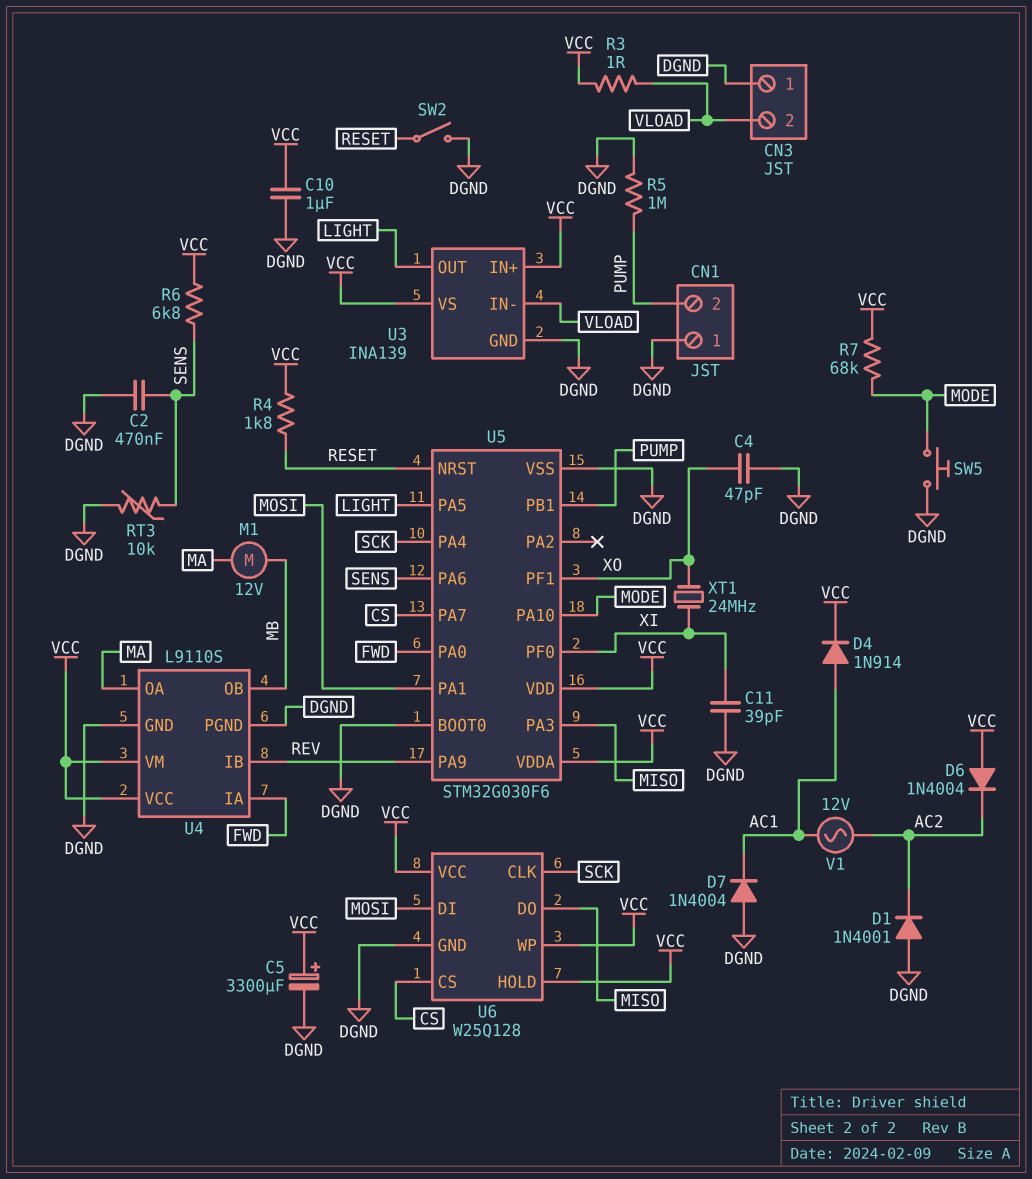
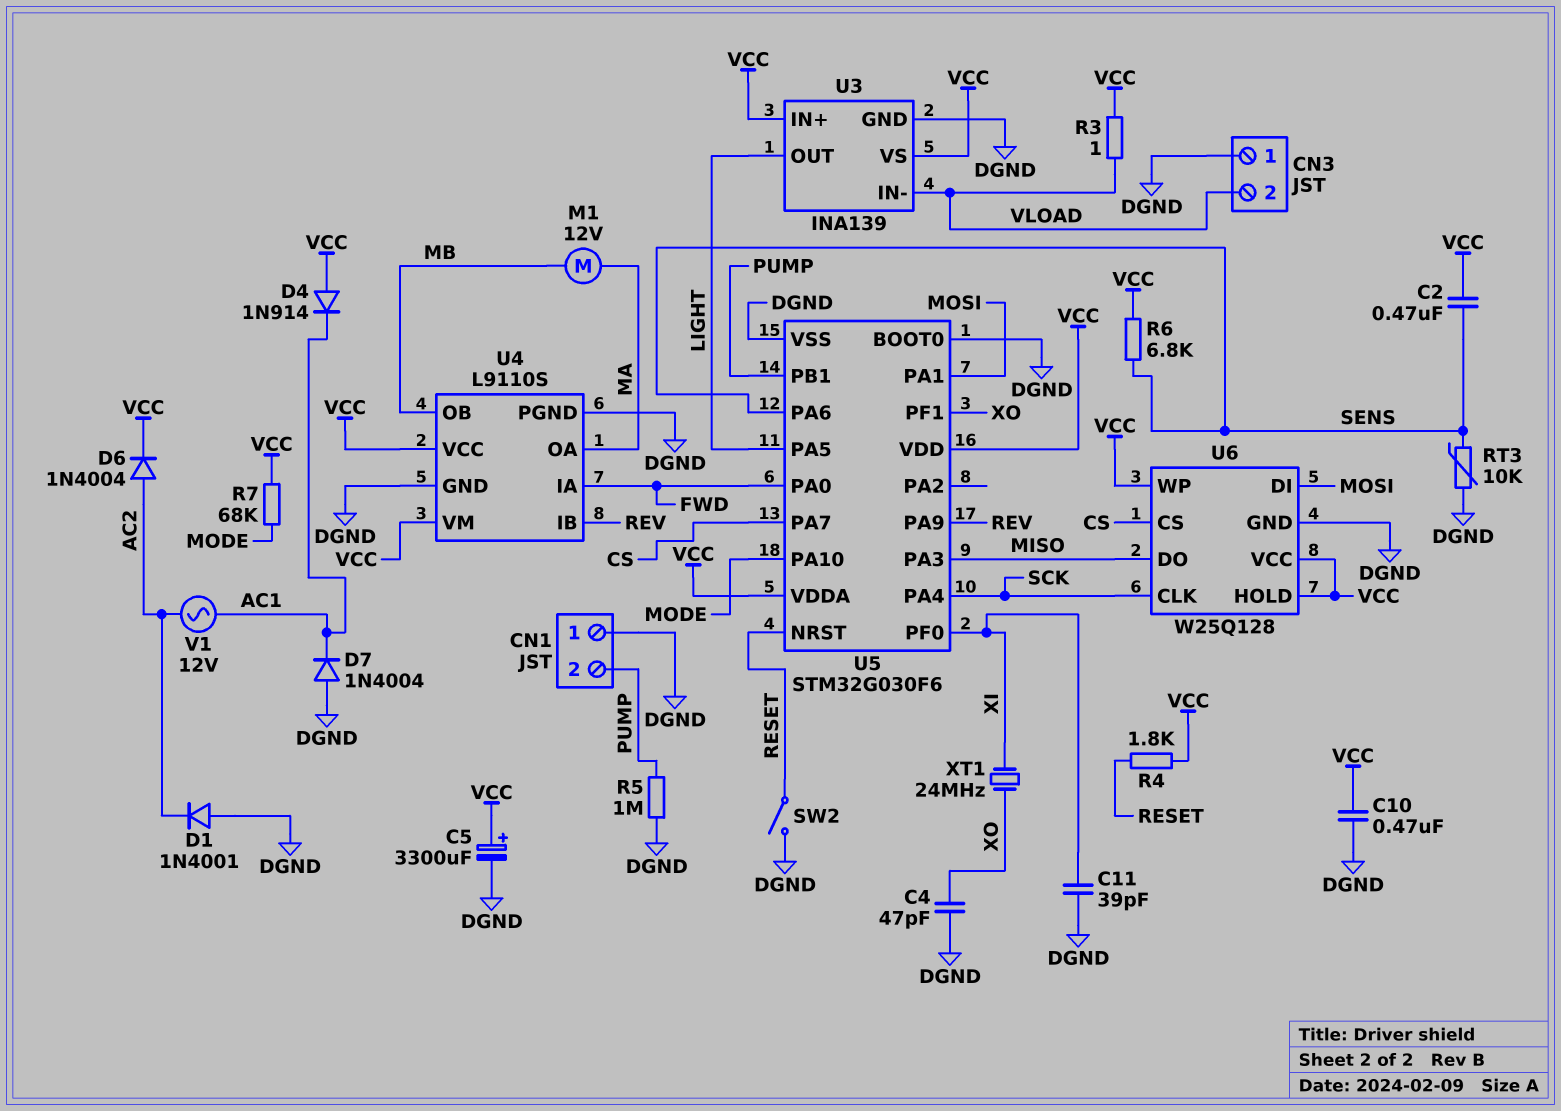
C2: 470nF (DGND, SENS) -> 470nF (SENS, VCC)
C10: 1uF (DGND, VCC) -> 470nF (DGND, VCC)
D4: diode 1N914 (A AC1, K VCC) -> diode 1N914 (A VCC, K AC1)
D6: diode 1N4004 (A VCC, K AC2) -> diode 1N4004 (A AC2, K VCC)
SW5: button (DGND, MODE) -> none

